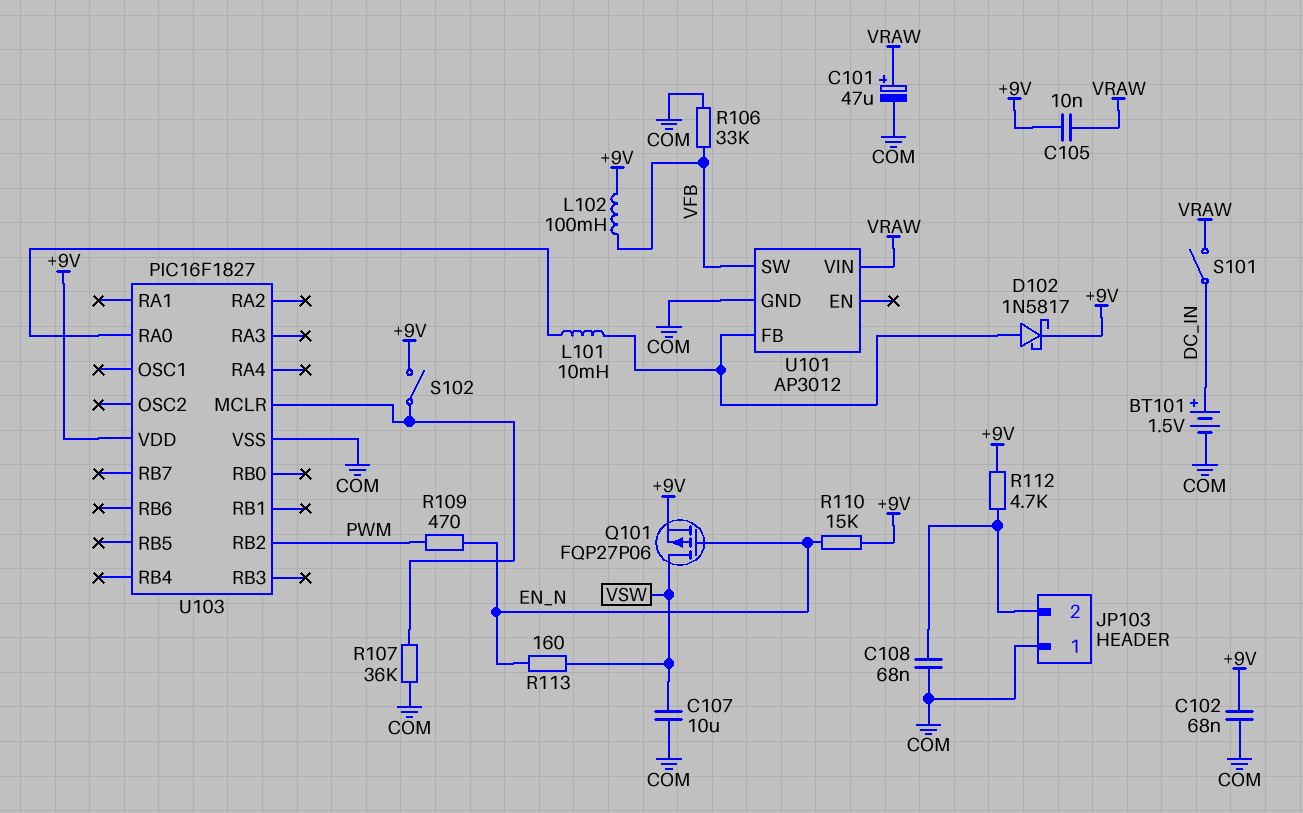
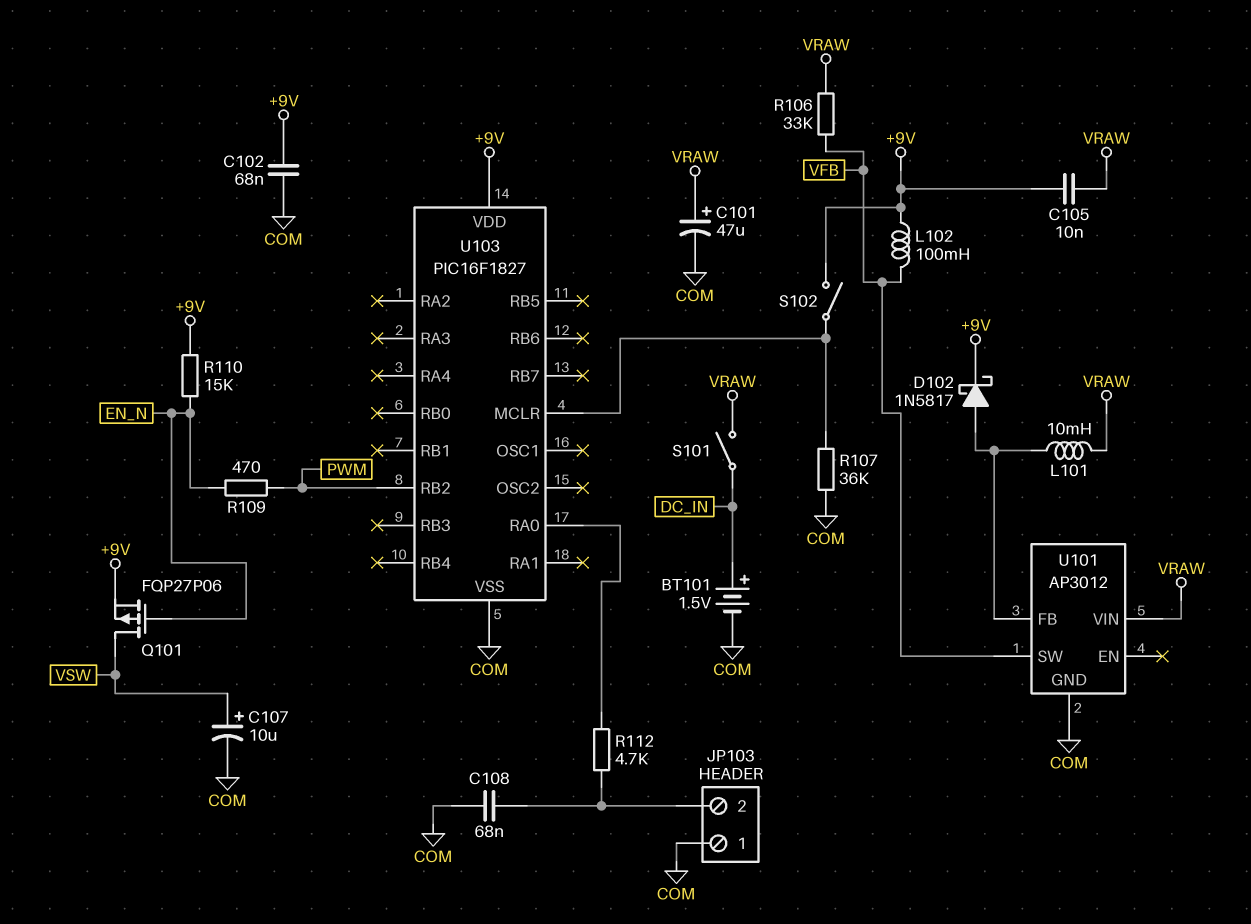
C107: 10uF (COM, VSW) -> 10uF (plus VSW, minus COM)
L101: 10mH (U101/FB, U103/RA0) -> 10mH (U101/FB, VRAW)
R106: 33k (COM, VFB) -> 33k (VFB, VRAW)
R112: 4.7k (+9V, JP103/2) -> 4.7k (JP103/2, U103/RA0)
R113: 160 (EN_N, VSW) -> none

